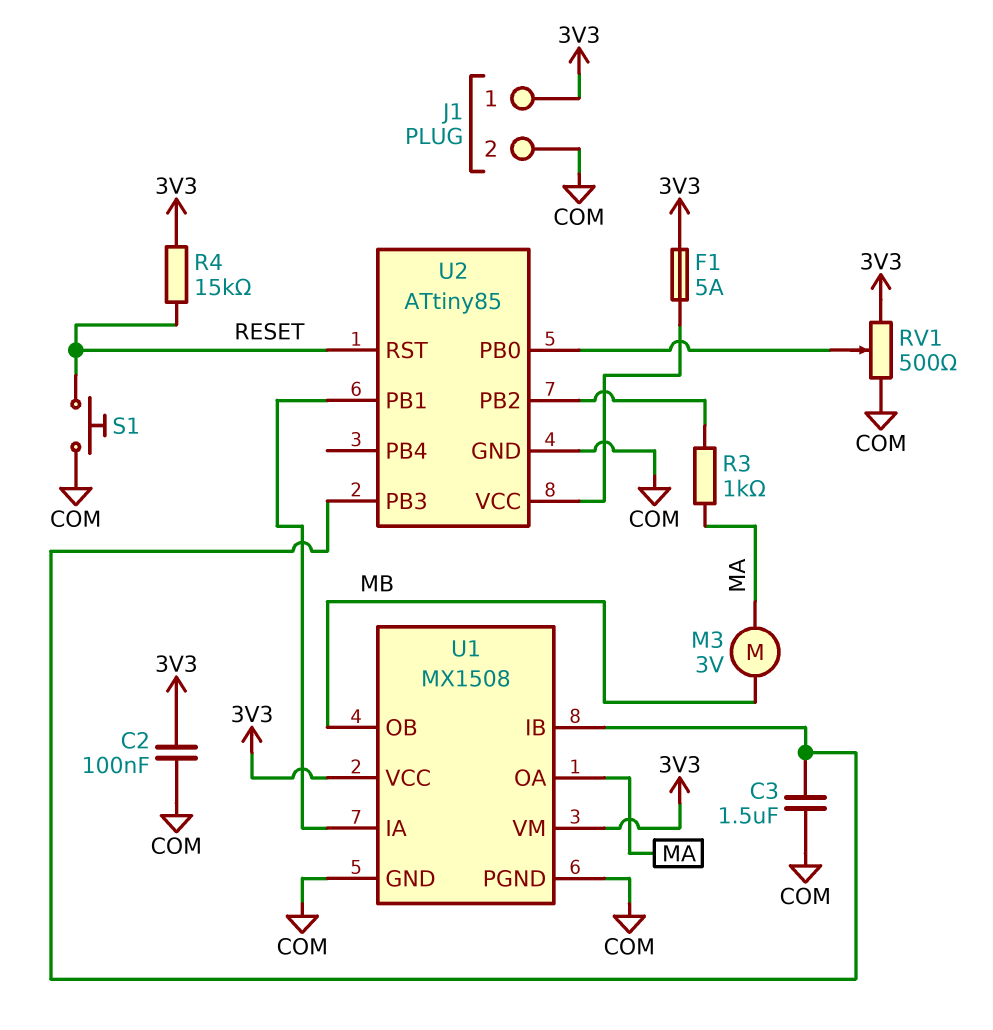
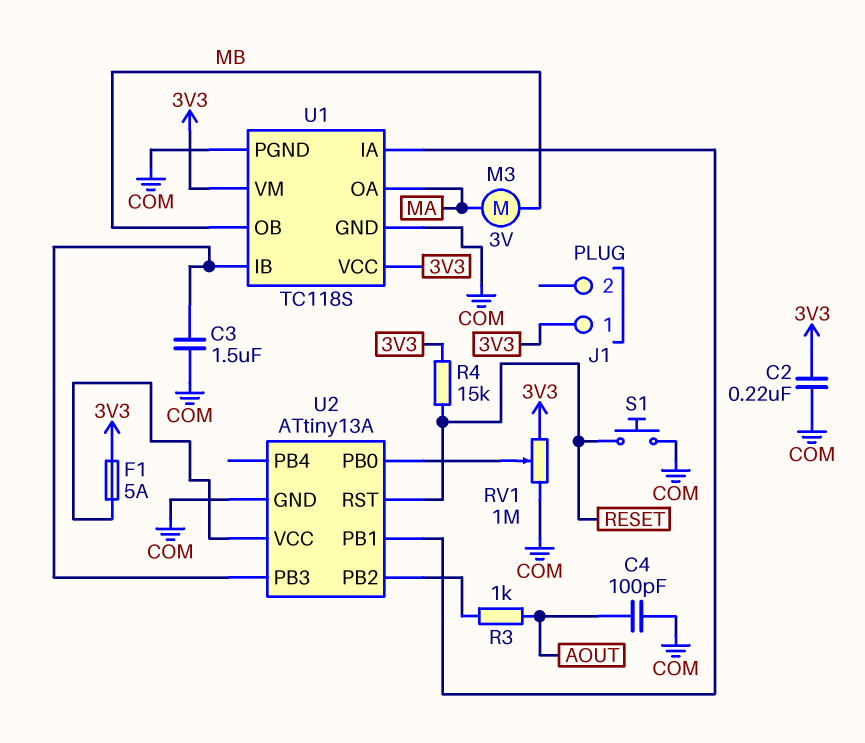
C2: 100nF (3V3, COM) -> 220nF (3V3, COM)
C4: none -> 100pF (AOUT, COM)
J1 pin 2: COM -> none
R3: 1k (MA, U2/PB2) -> 1k (AOUT, U2/PB2)
RV1: 500 (3V3, COM, wiper U2/PB0) -> 1M (3V3, COM, wiper U2/PB0)
U1: MX1508 -> TC118S
U2: ATtiny85 -> ATtiny13A

